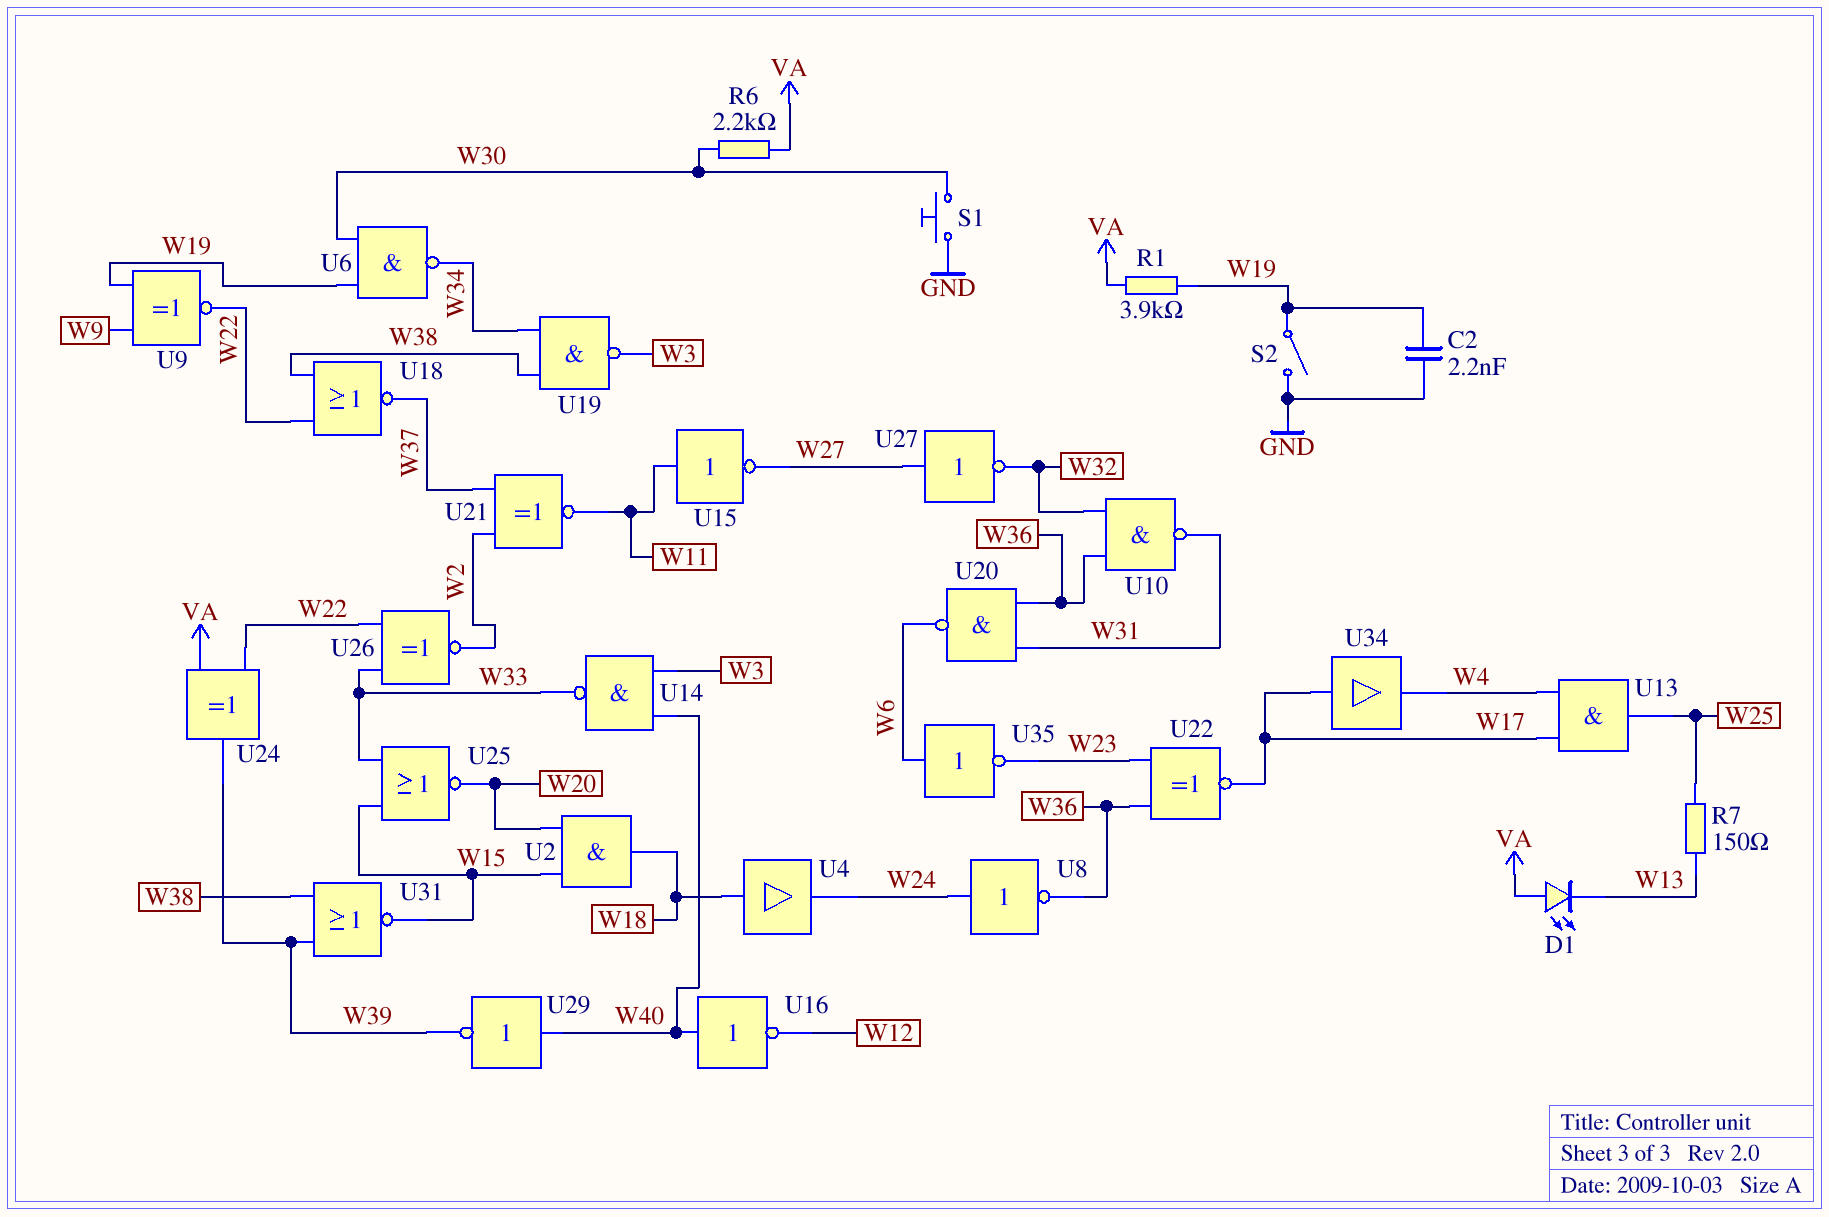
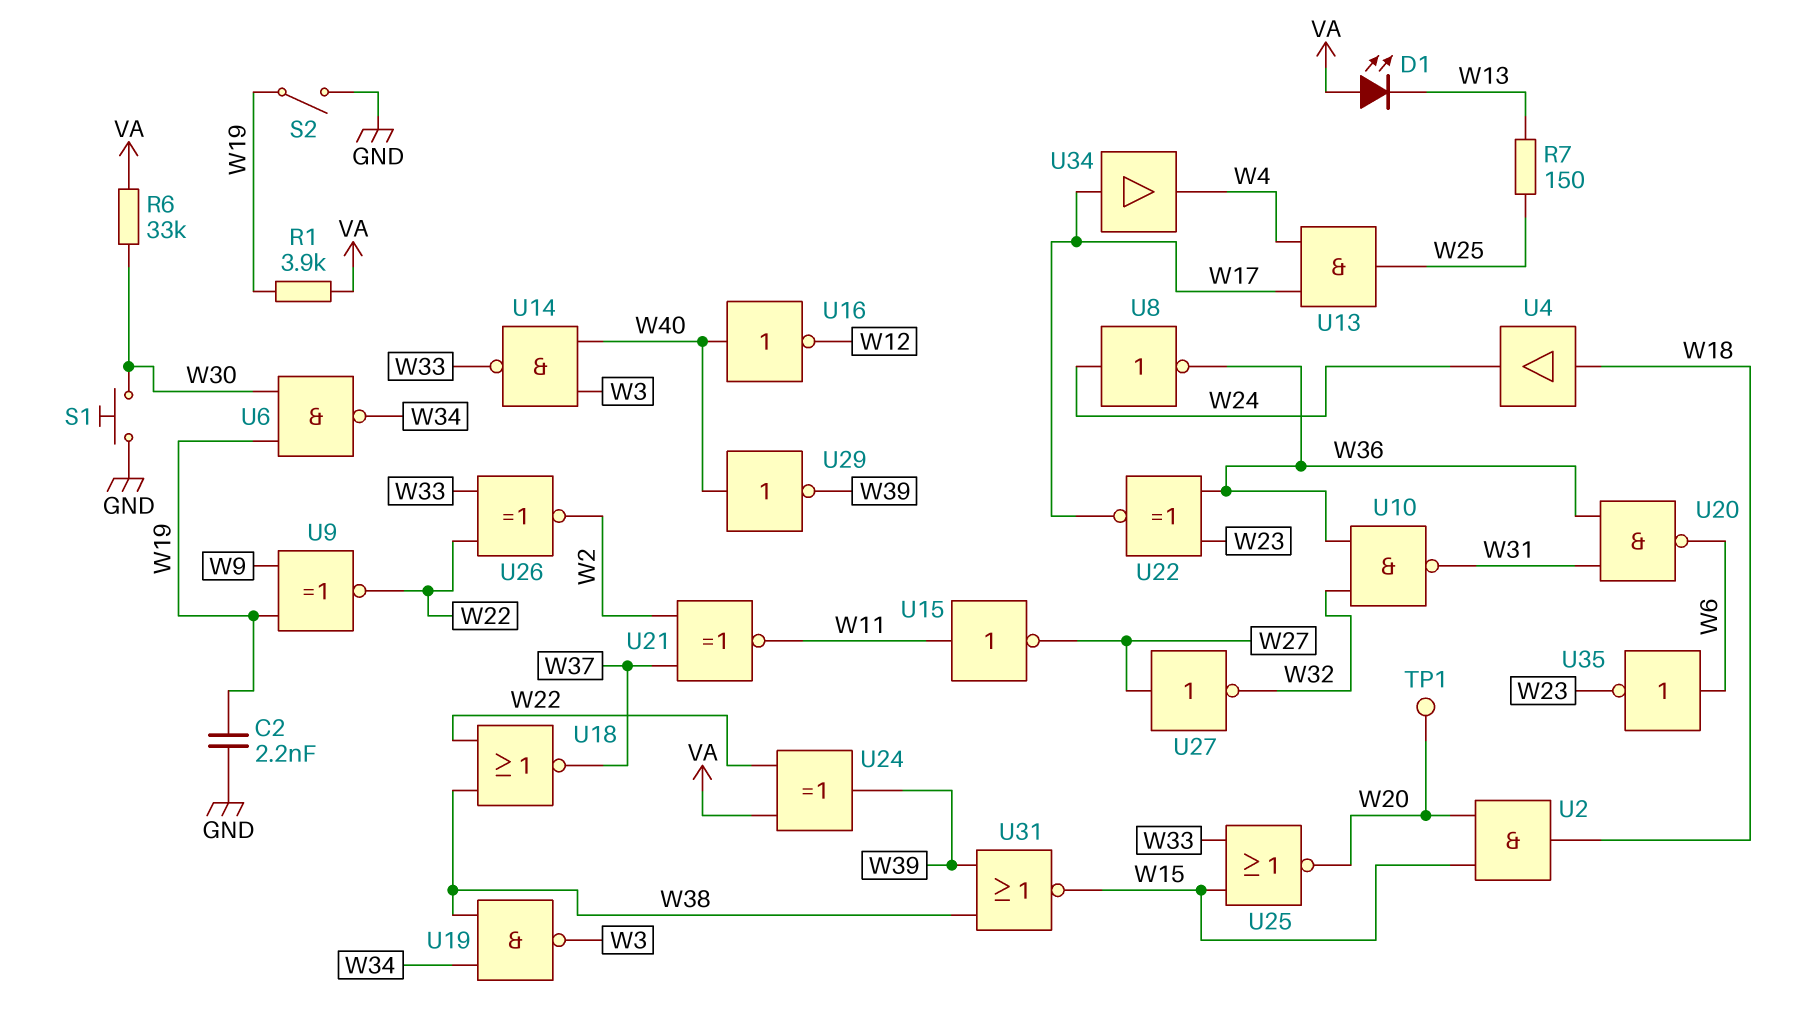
R6: 2.2k (VA, W30) -> 33k (VA, W30)
TP1: none -> test point (W20)

